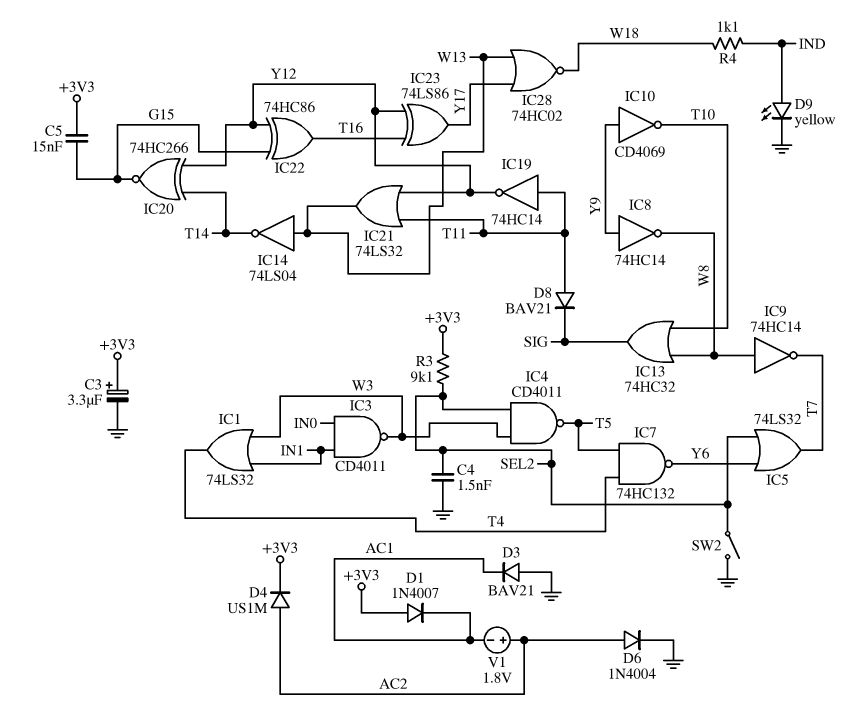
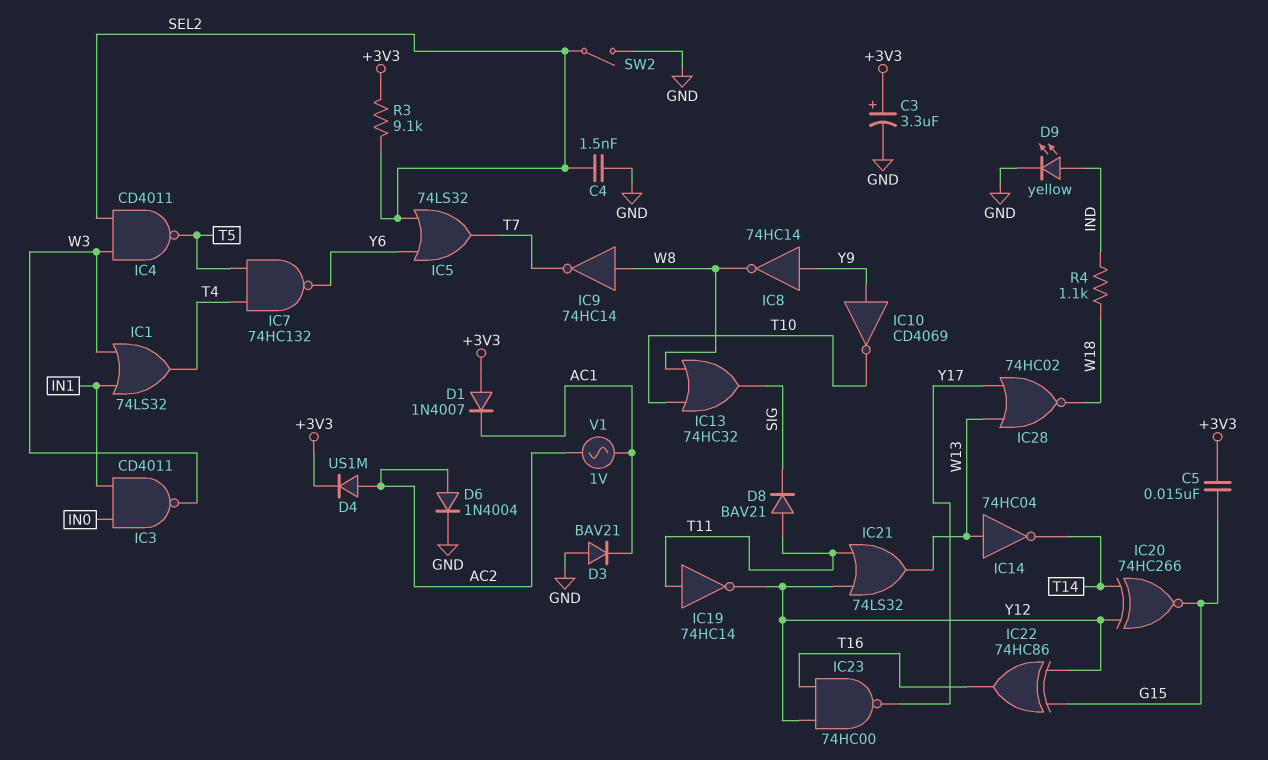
IC14: NOT 74LS04 (in W13, out T14) -> NOT 74HC04 (in W13, out T14)
IC23: XOR 74LS86 (in T16, in Y12, out Y17) -> NAND 74HC00 (in T16, in Y12, out Y17)
V1: 1.8V (plus AC2, minus AC1) -> AC 1V (AC1, AC2)

